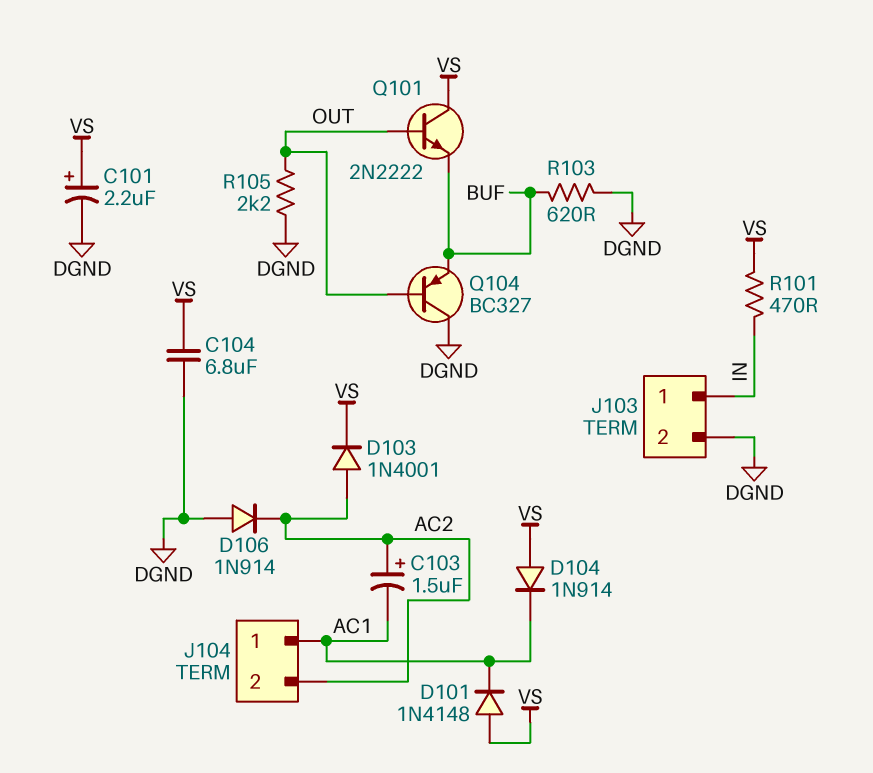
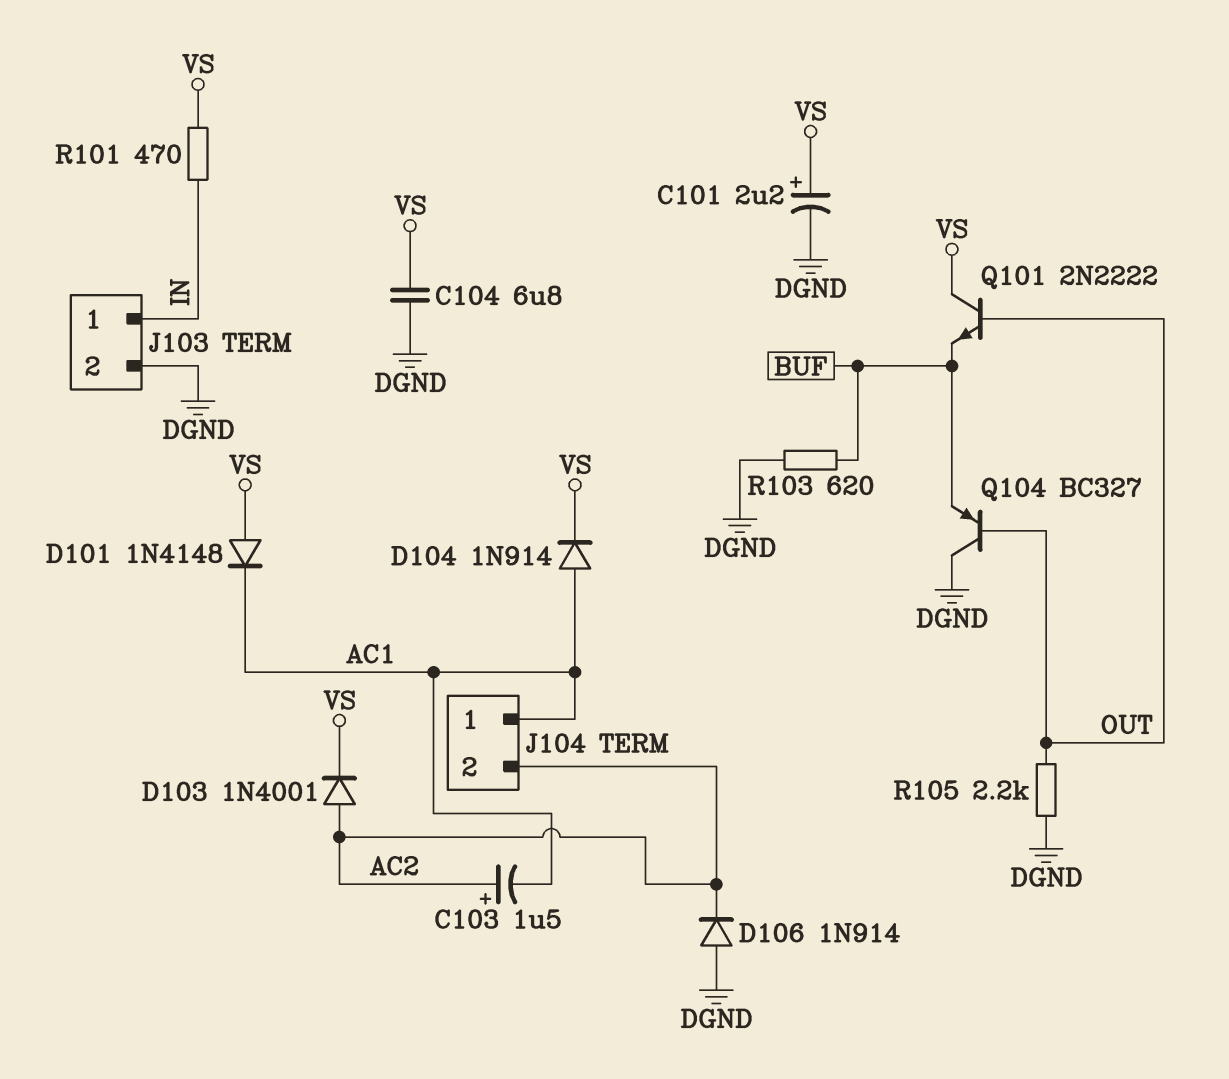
D104: diode 1N914 (A VS, K AC1) -> diode 1N914 (A AC1, K VS)

